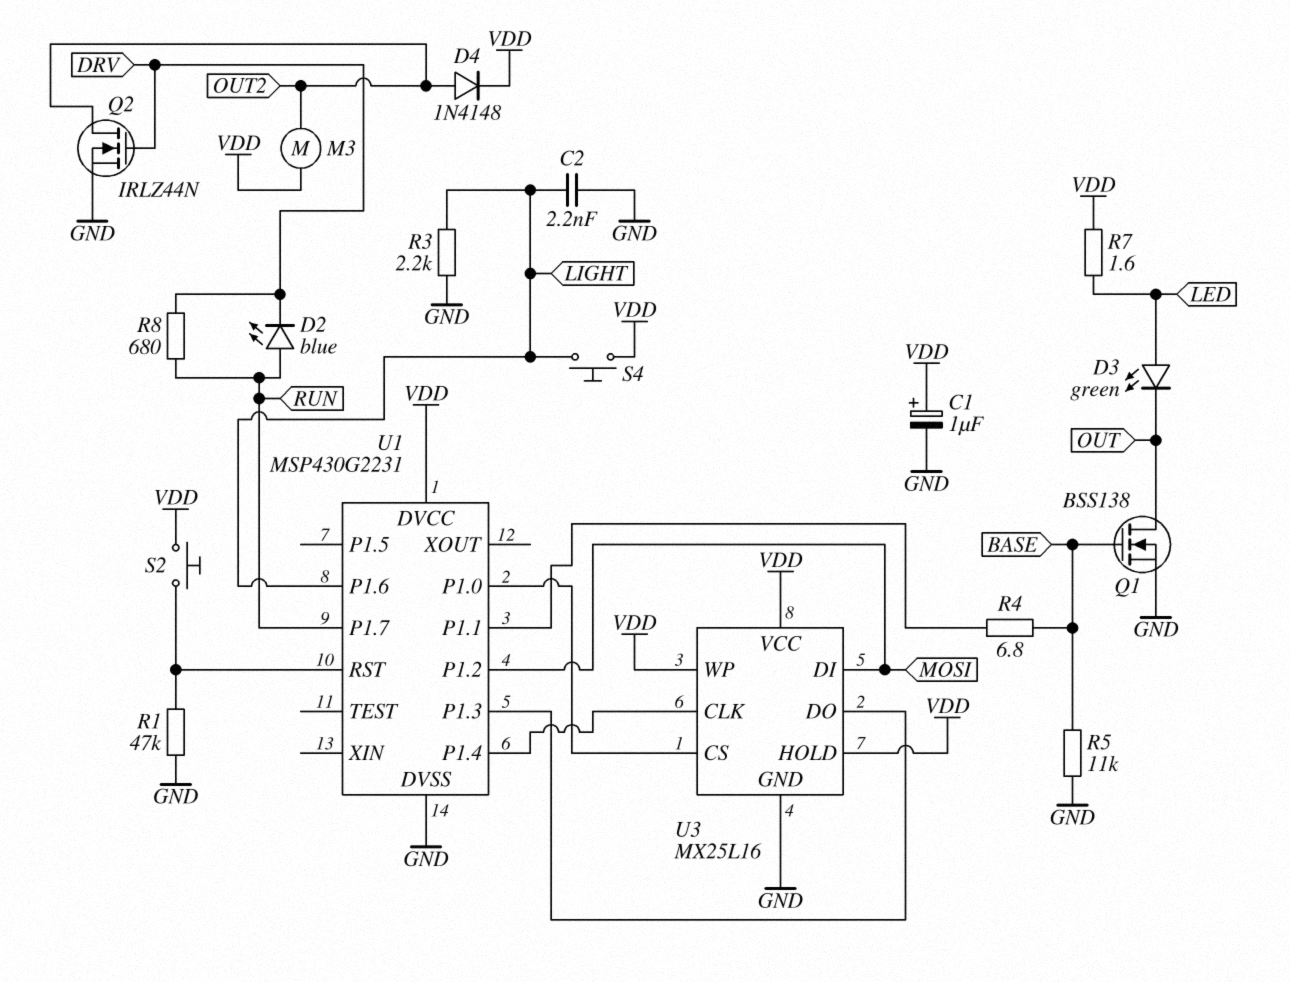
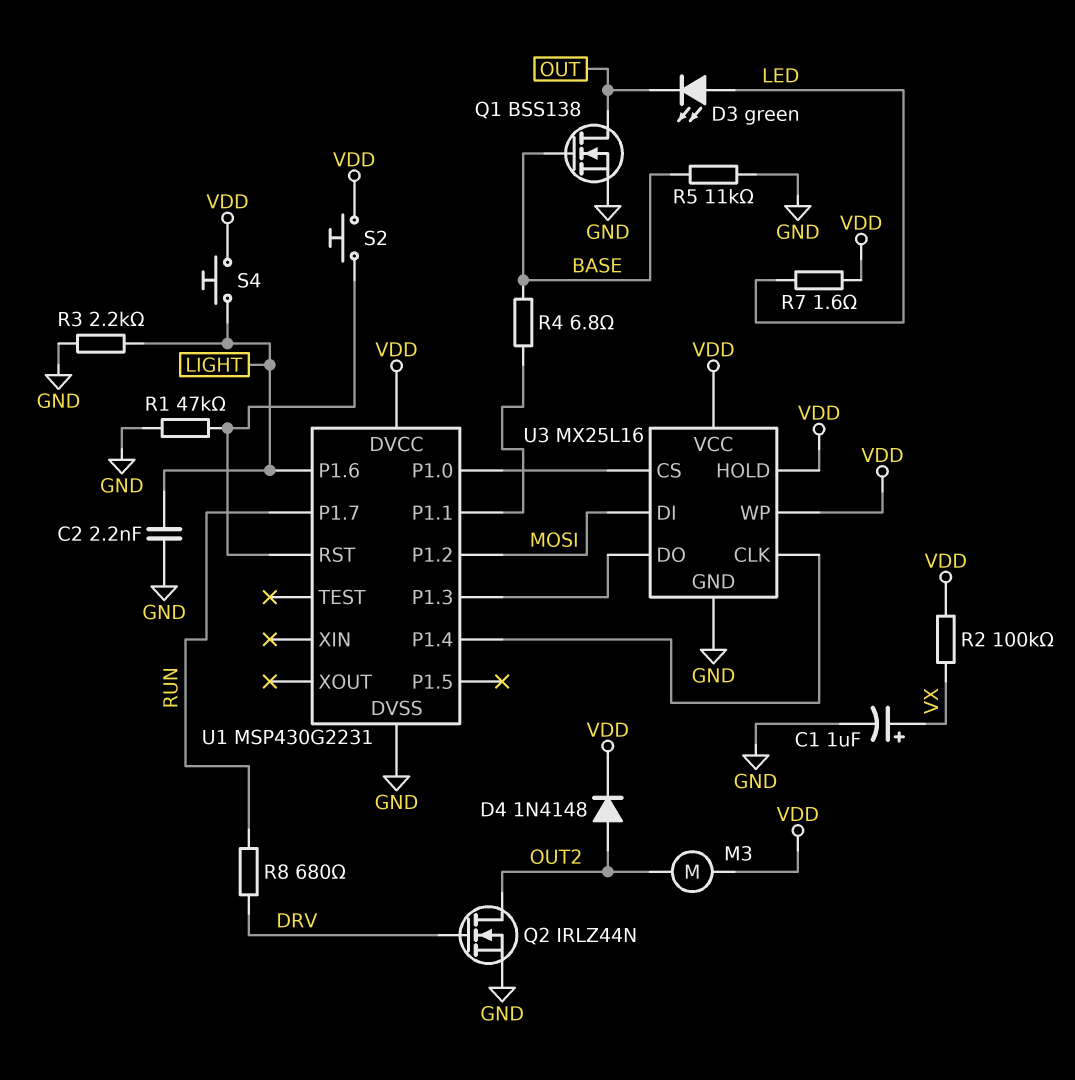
C1: 1uF (plus VDD, minus GND) -> 1uF (plus VX, minus GND)
D2: LED blue (A RUN, K DRV) -> none
R2: none -> 100k (VDD, VX)

